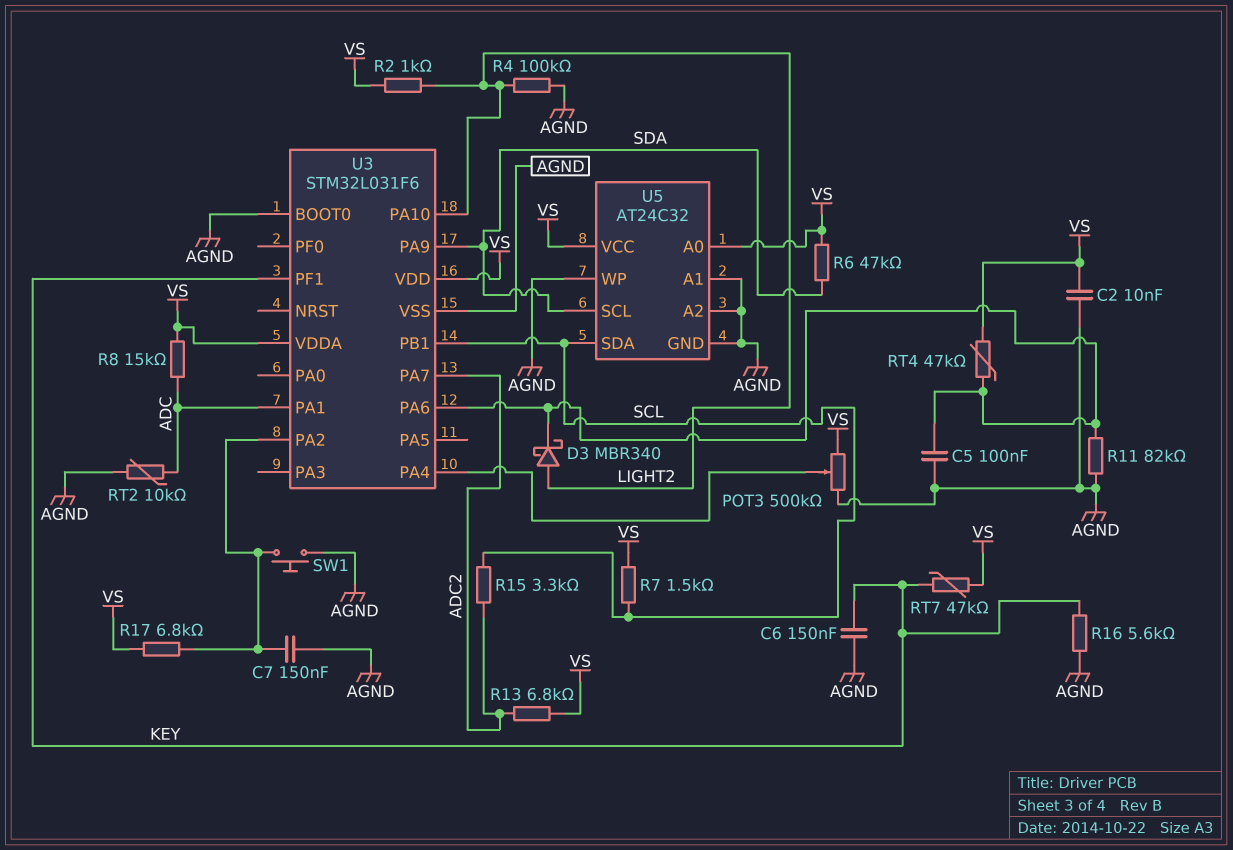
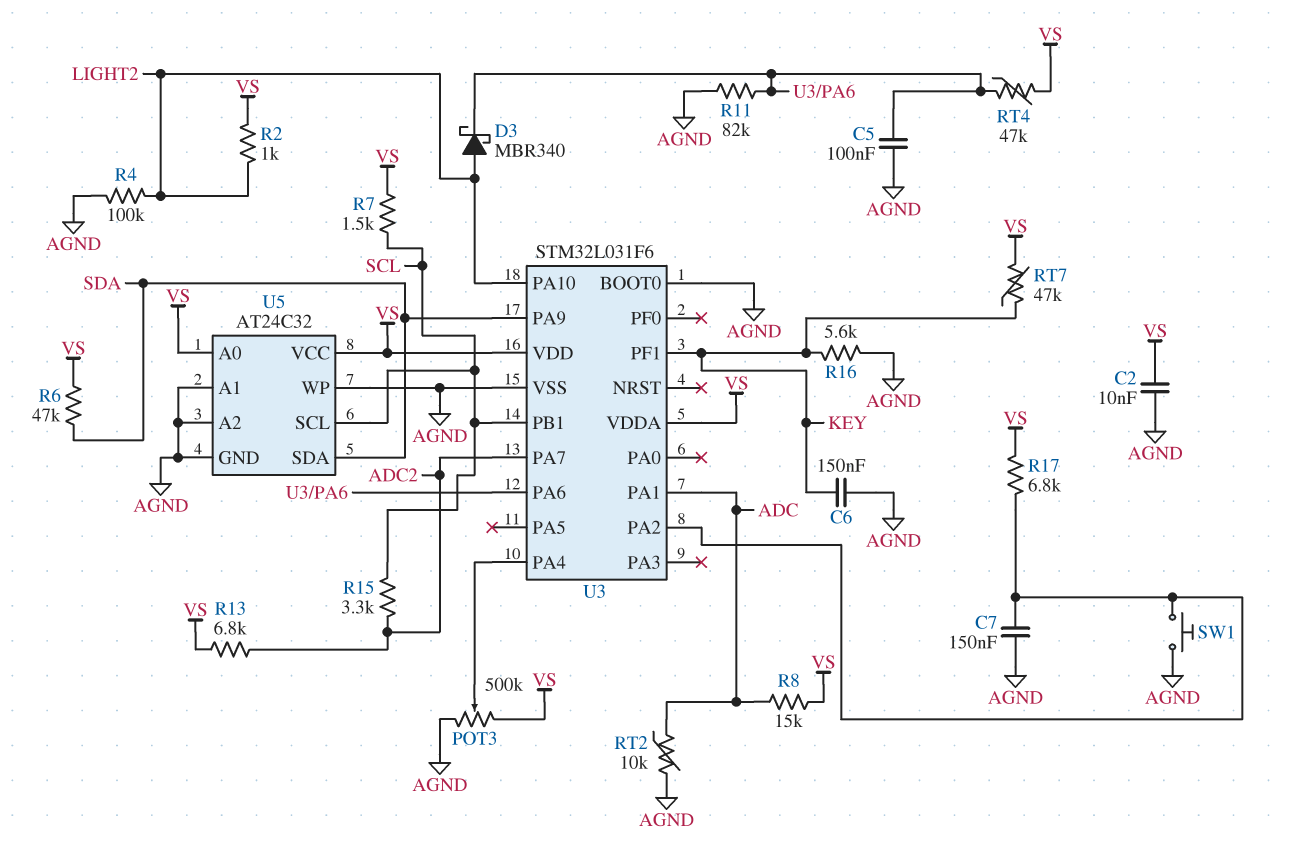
U5 pin SCL: SDA -> SCL
U5 pin SDA: SCL -> SDA

